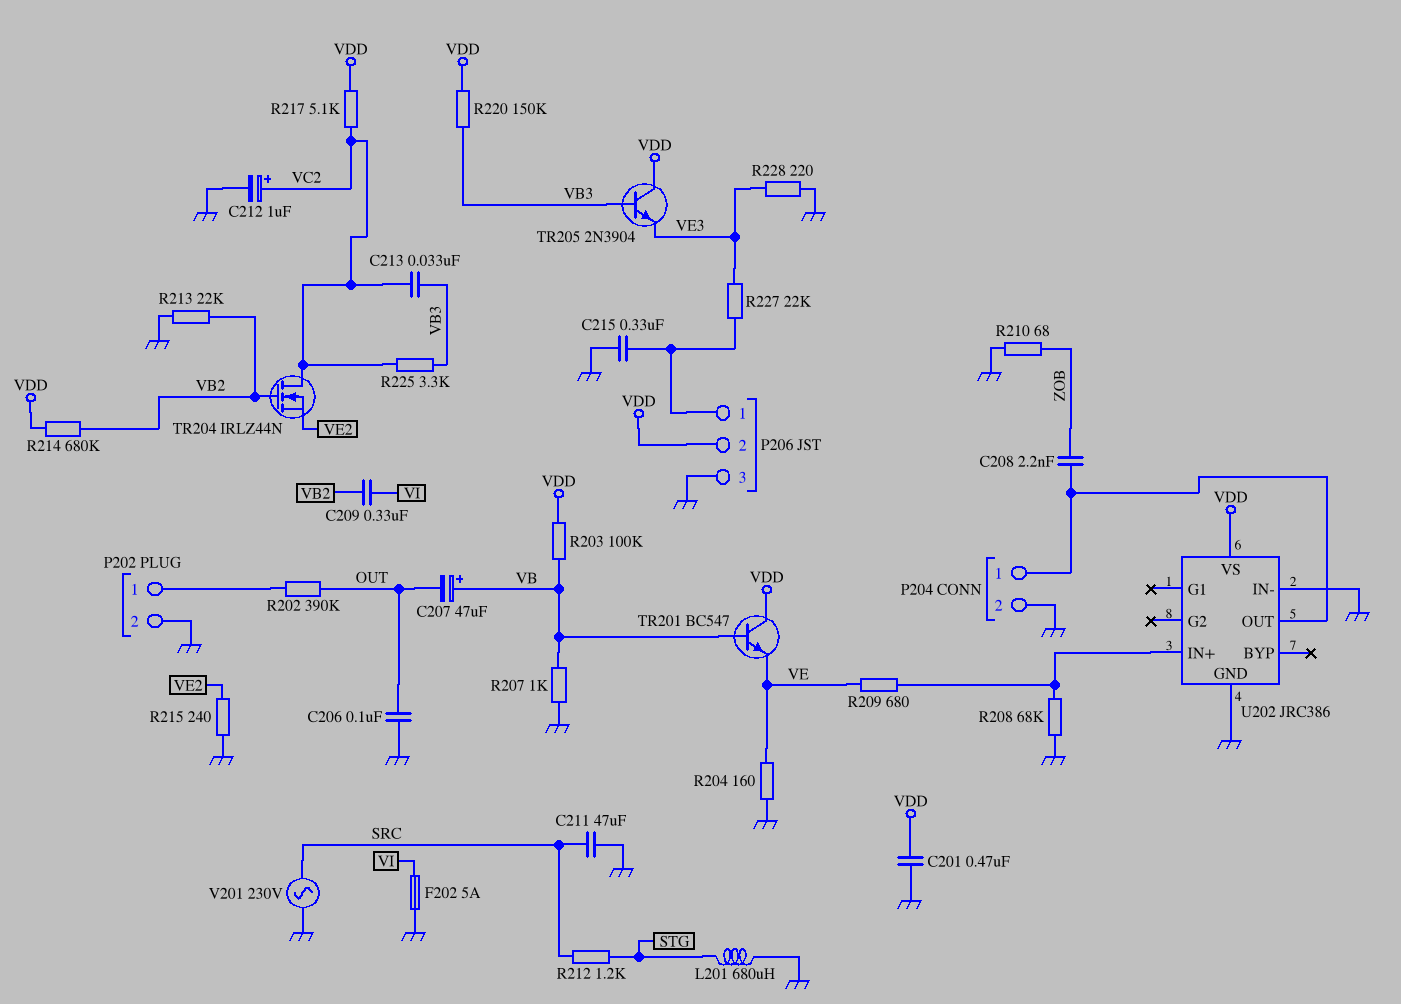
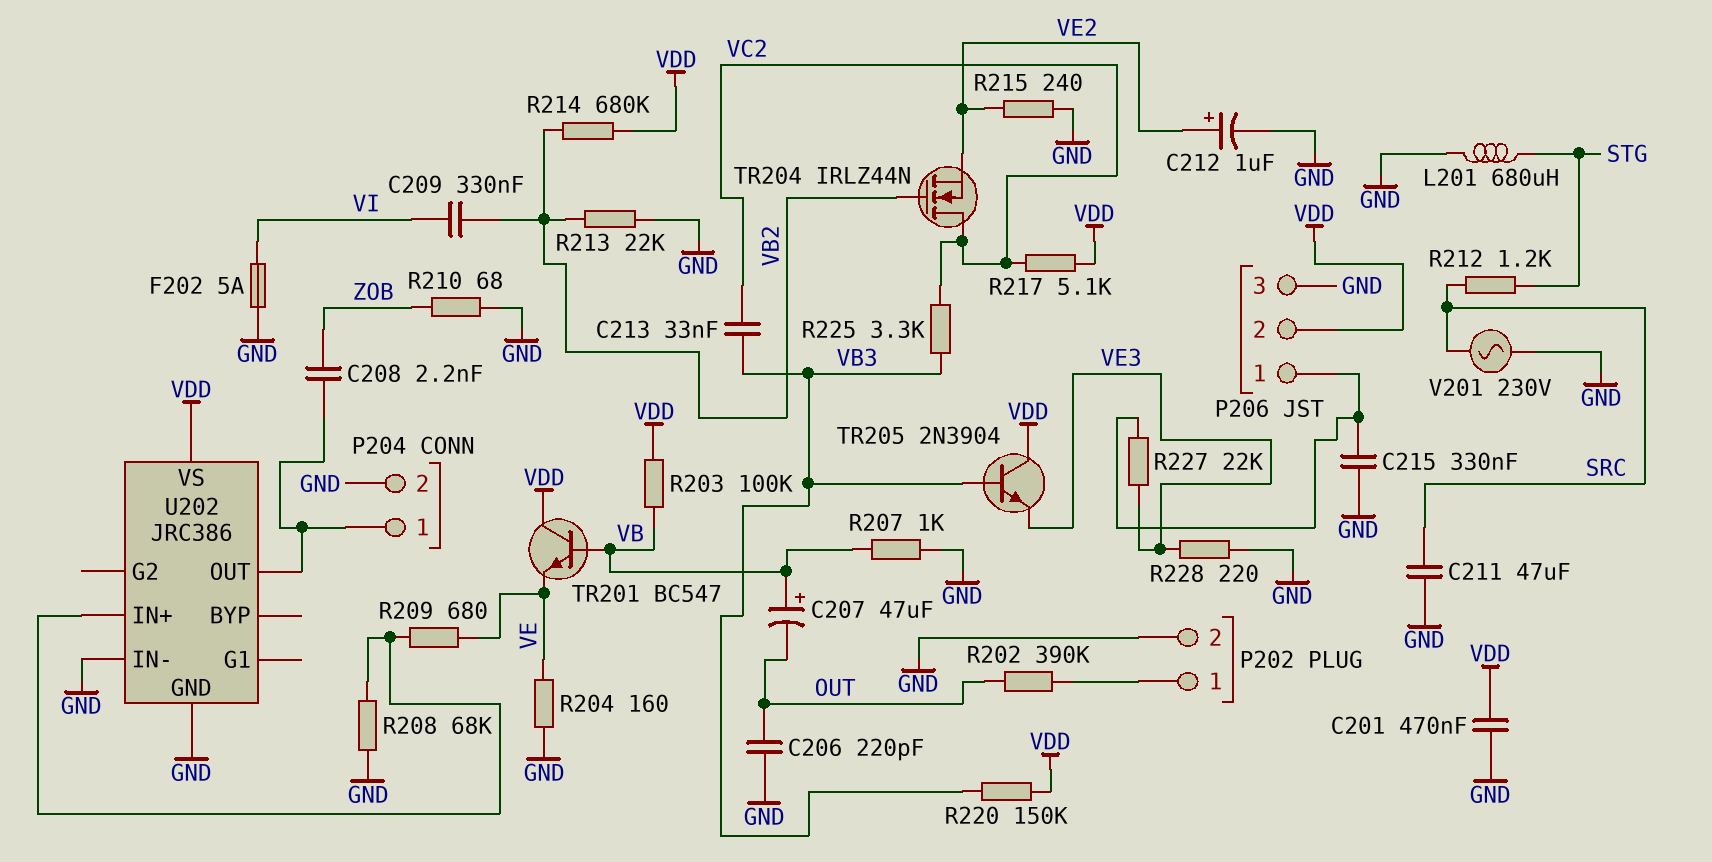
C206: 100nF (GND, OUT) -> 220pF (GND, OUT)
C212: 1uF (plus VC2, minus GND) -> 1uF (plus VE2, minus GND)

